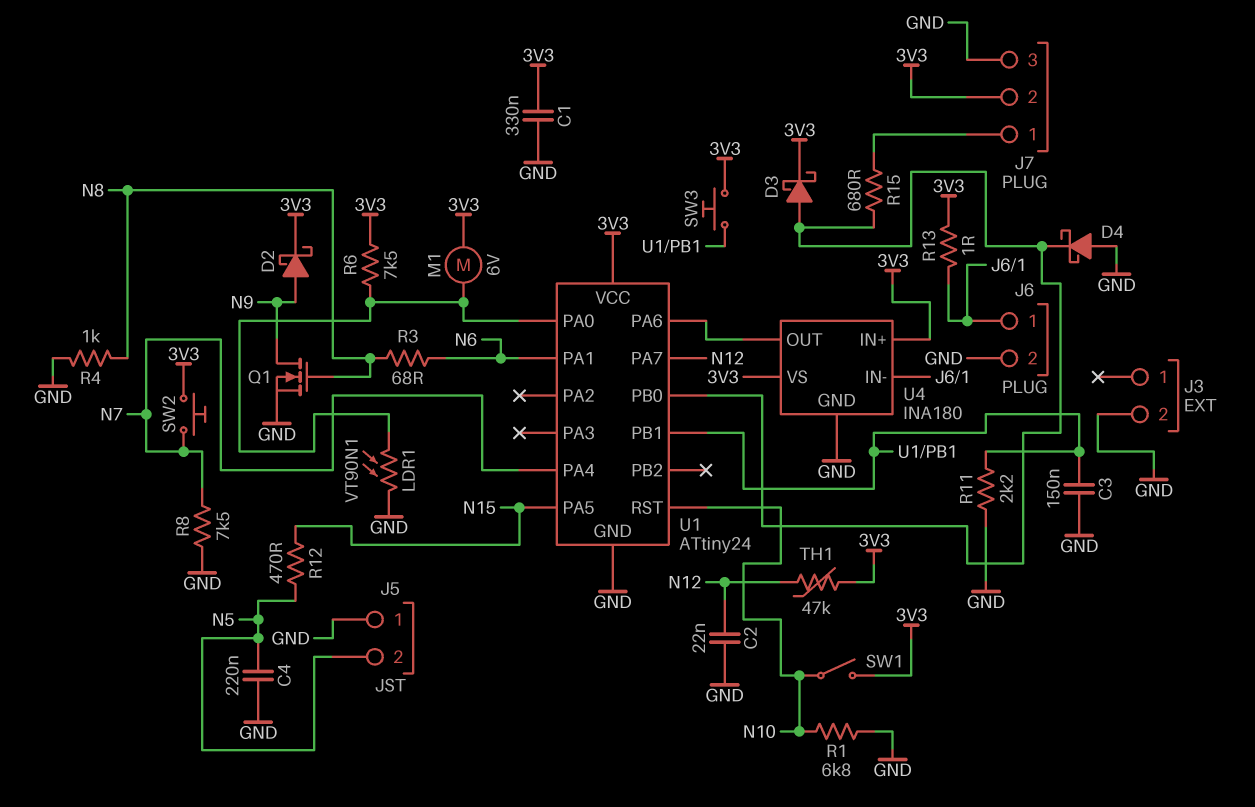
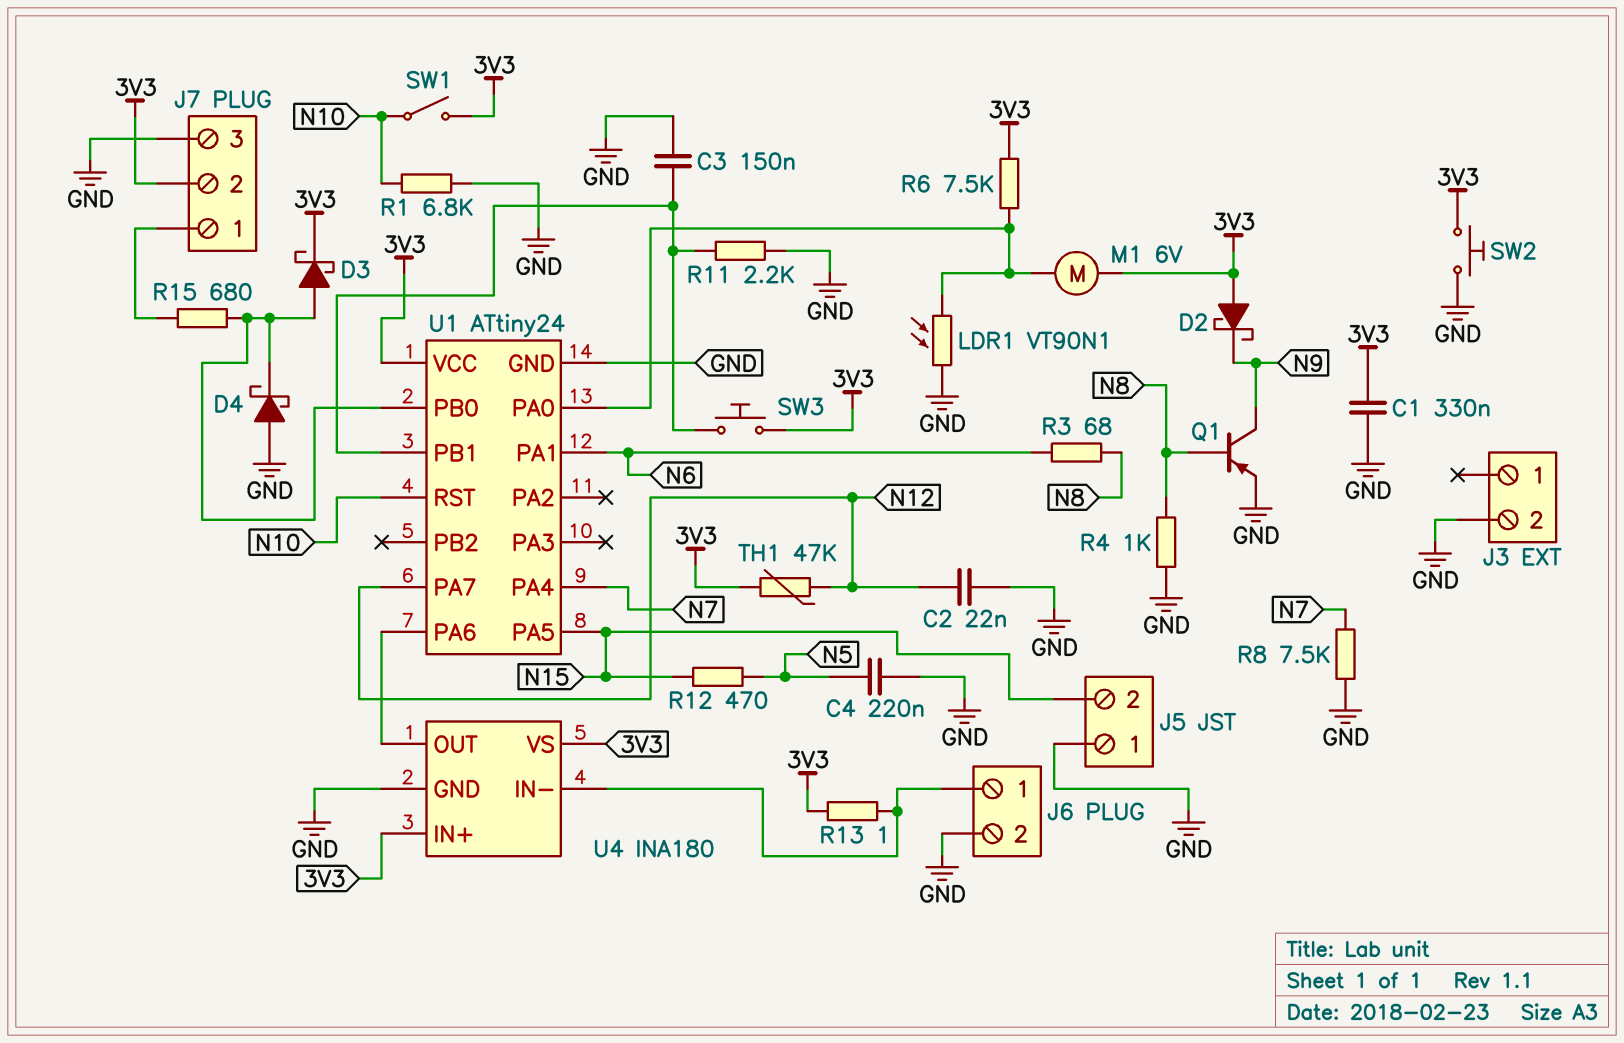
D2: schottky (A N9, K 3V3) -> schottky (A 3V3, K N9)
J5 pin 2: N5 -> N15
Q1: NMOS (G N8, D N9, S GND) -> PNP (B N8, C N9, E GND)
SW2: button (3V3, N7) -> button (3V3, GND)

